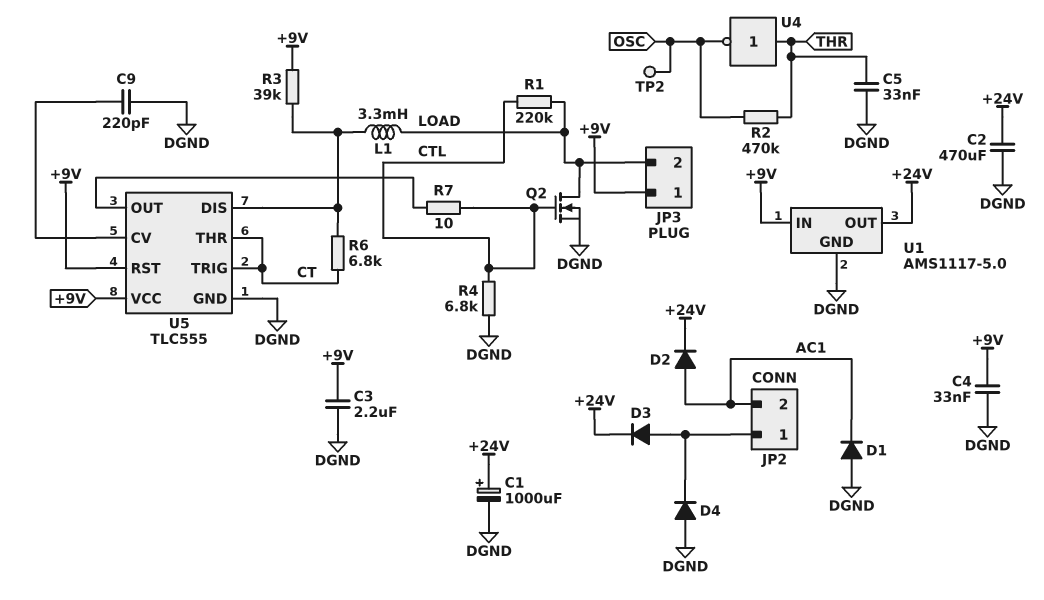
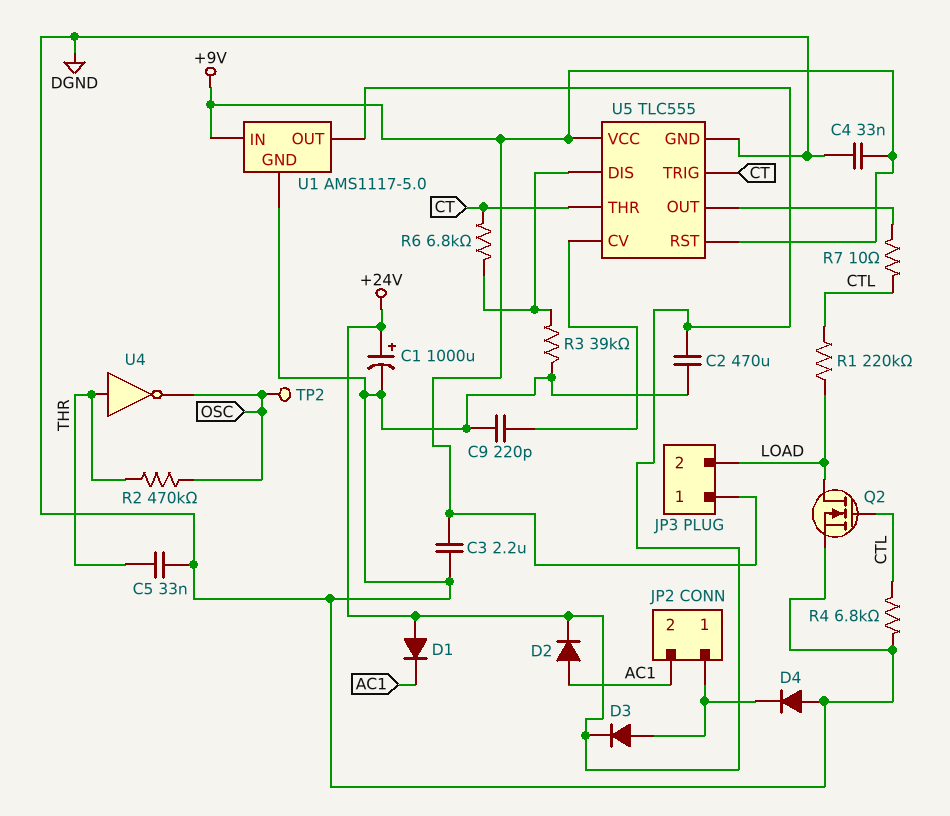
D1: diode (A DGND, K AC1) -> diode (A +24V, K AC1)
L1: 3.3mH (LOAD, U5/DIS) -> none
R3: 39k (+9V, U5/DIS) -> 39k (DGND, U5/DIS)

